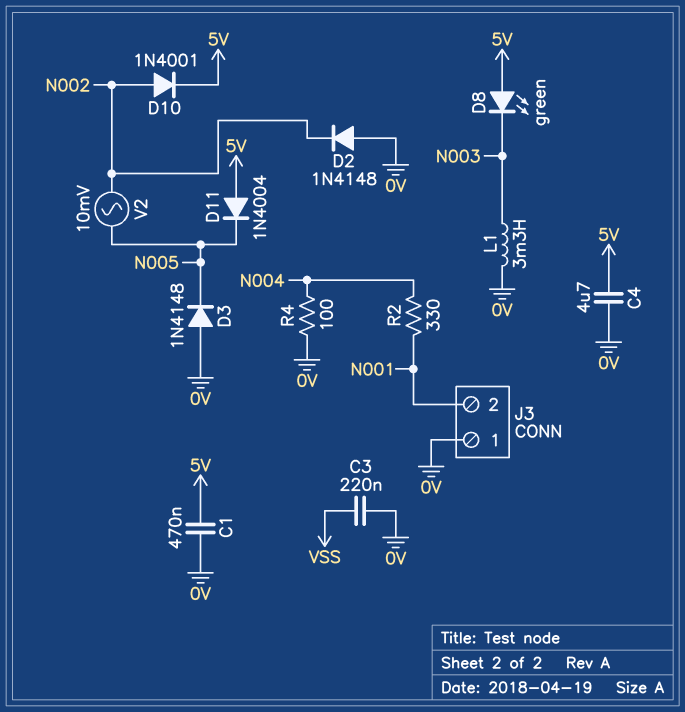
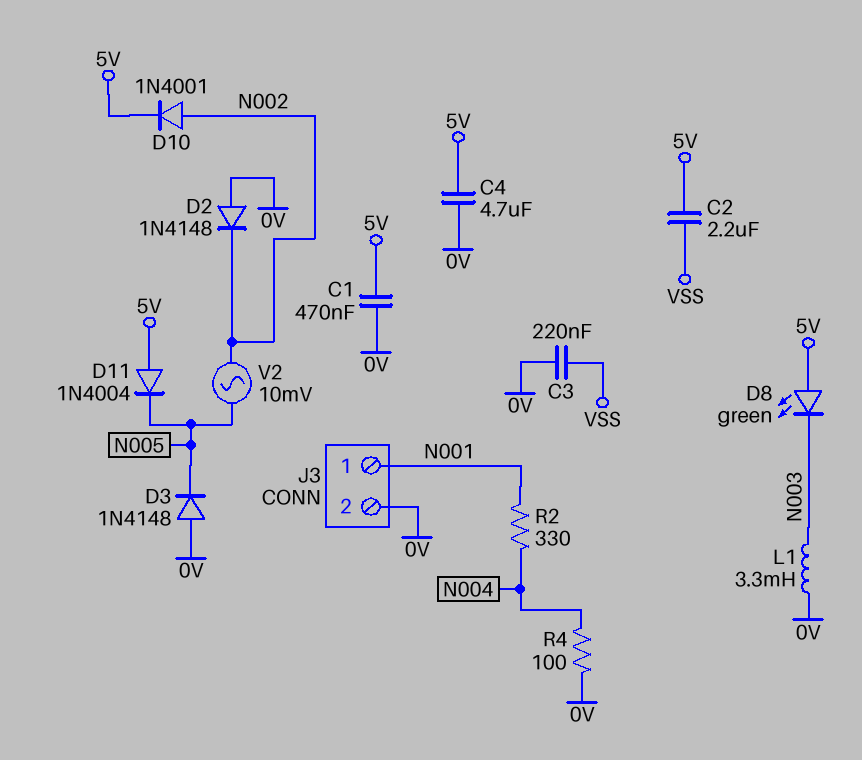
C2: none -> 2.2uF (5V, VSS)
J3 pin 1: 0V -> N001
J3 pin 2: N001 -> 0V

